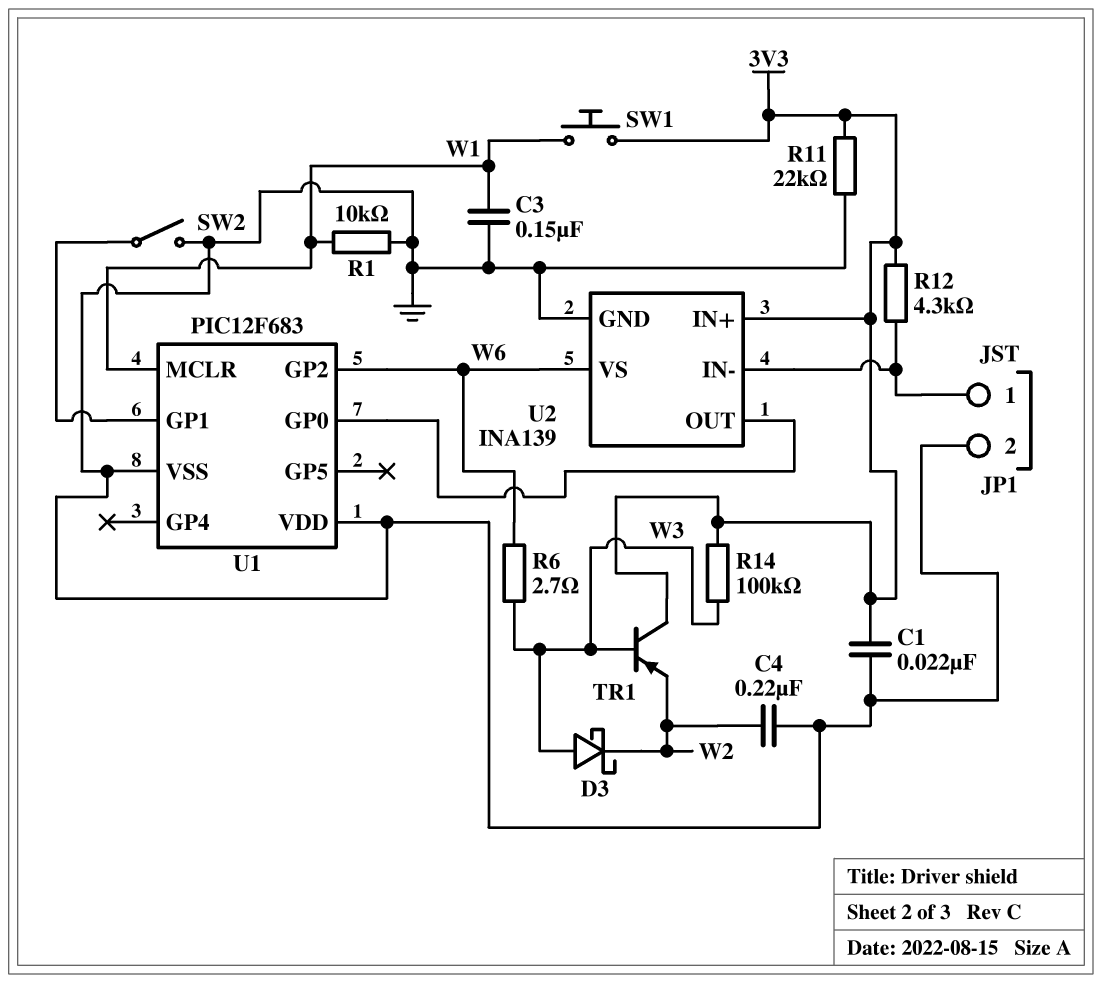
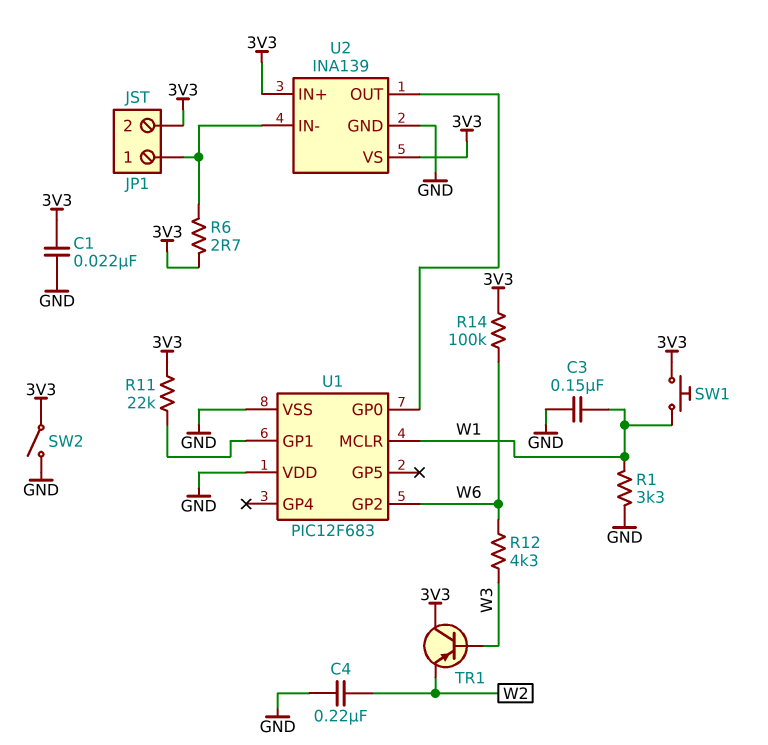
D3: schottky (A W3, K W2) -> none
JP1 pin 2: GND -> 3V3
R1: 10k (GND, W1) -> 3.3k (GND, W1)
R6: 2.7 (W3, W6) -> 2.7 (3V3, JP1/1)
R11: 22k (3V3, GND) -> 22k (3V3, U1/GP1)
R12: 4.3k (3V3, JP1/1) -> 4.3k (W3, W6)
R14: 100k (3V3, W3) -> 100k (3V3, W6)
SW2: switch (GND, U1/GP1) -> switch (3V3, GND)
U2 pin VS: W6 -> 3V3

